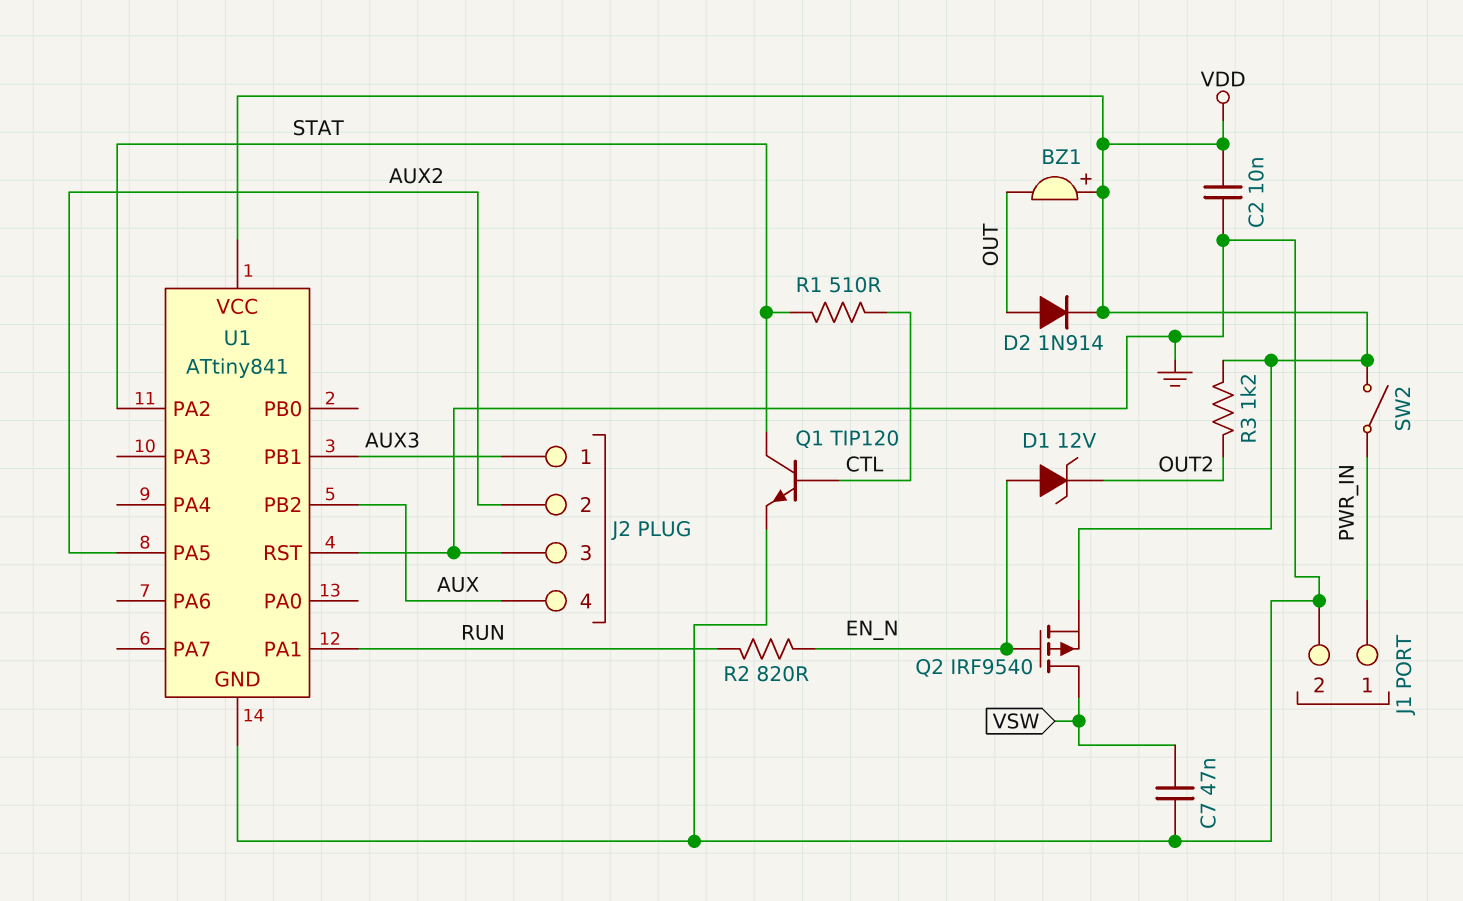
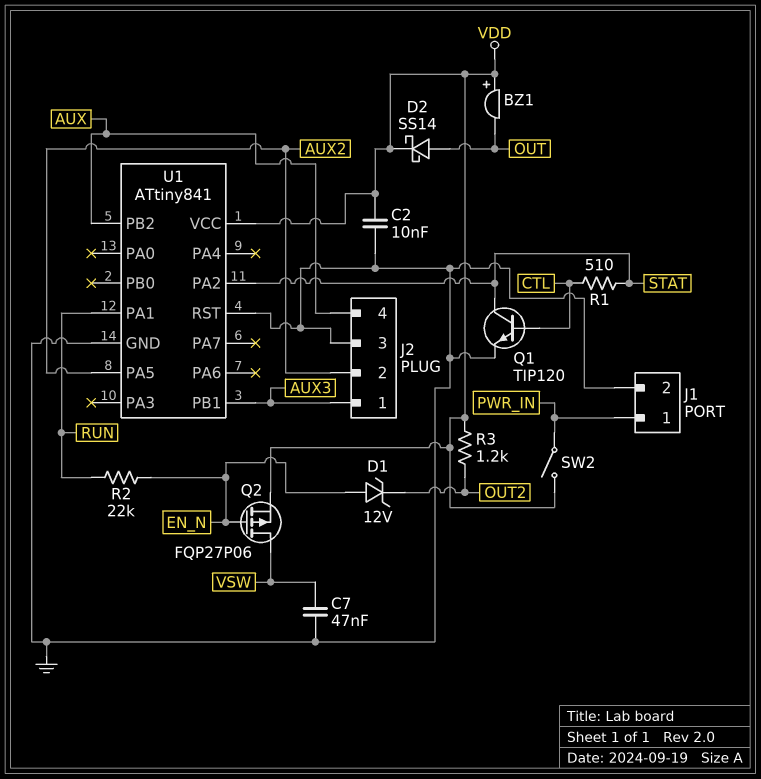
D2: diode 1N914 (A OUT, K VDD) -> schottky SS14 (A OUT, K VDD)
Q2: PMOS IRF9540 (G EN_N, D VSW, S VDD) -> PMOS FQP27P06 (G EN_N, D VSW, S VDD)
R2: 820 (EN_N, RUN) -> 22k (EN_N, RUN)

